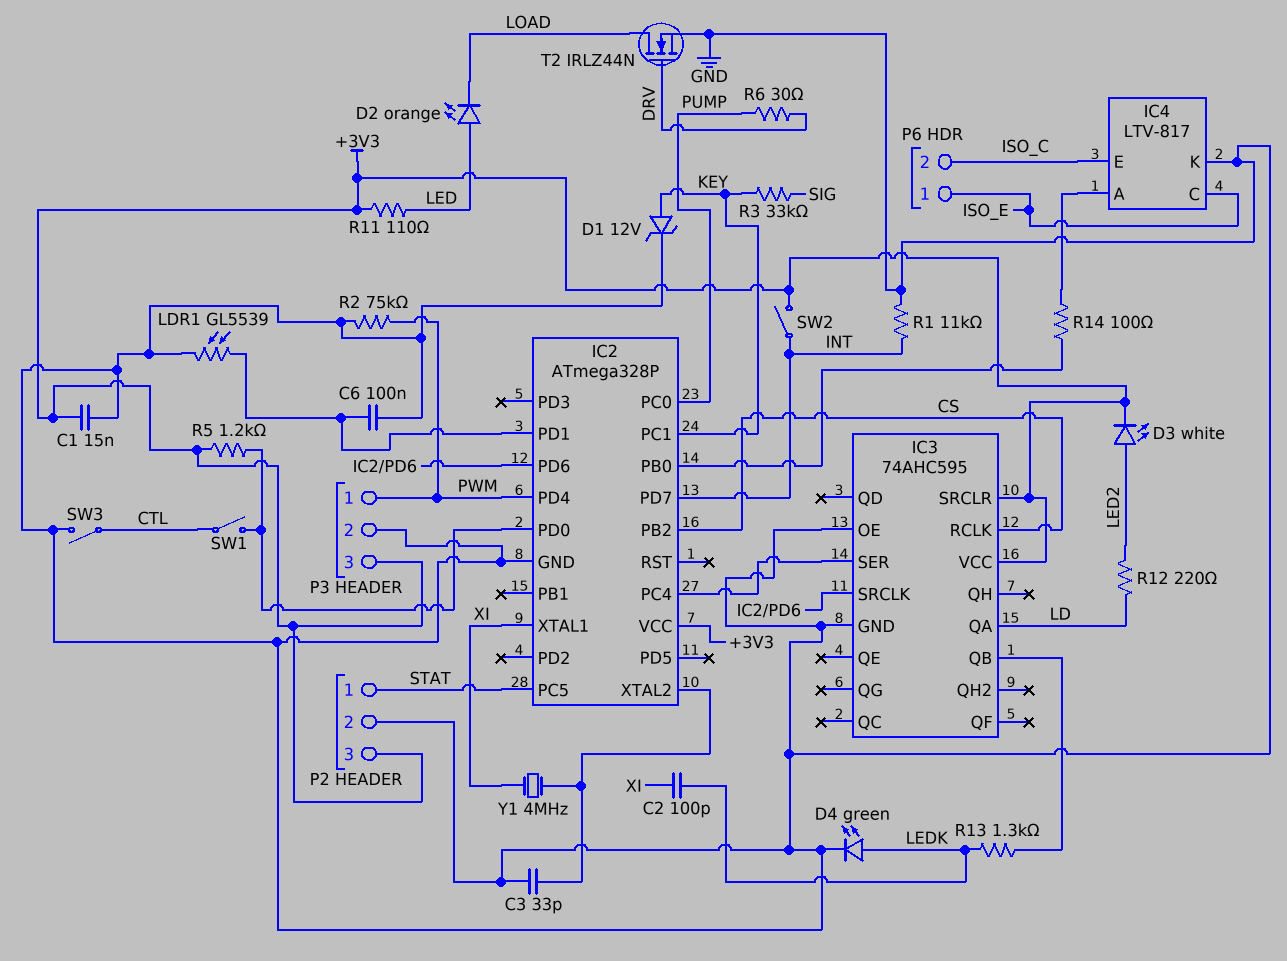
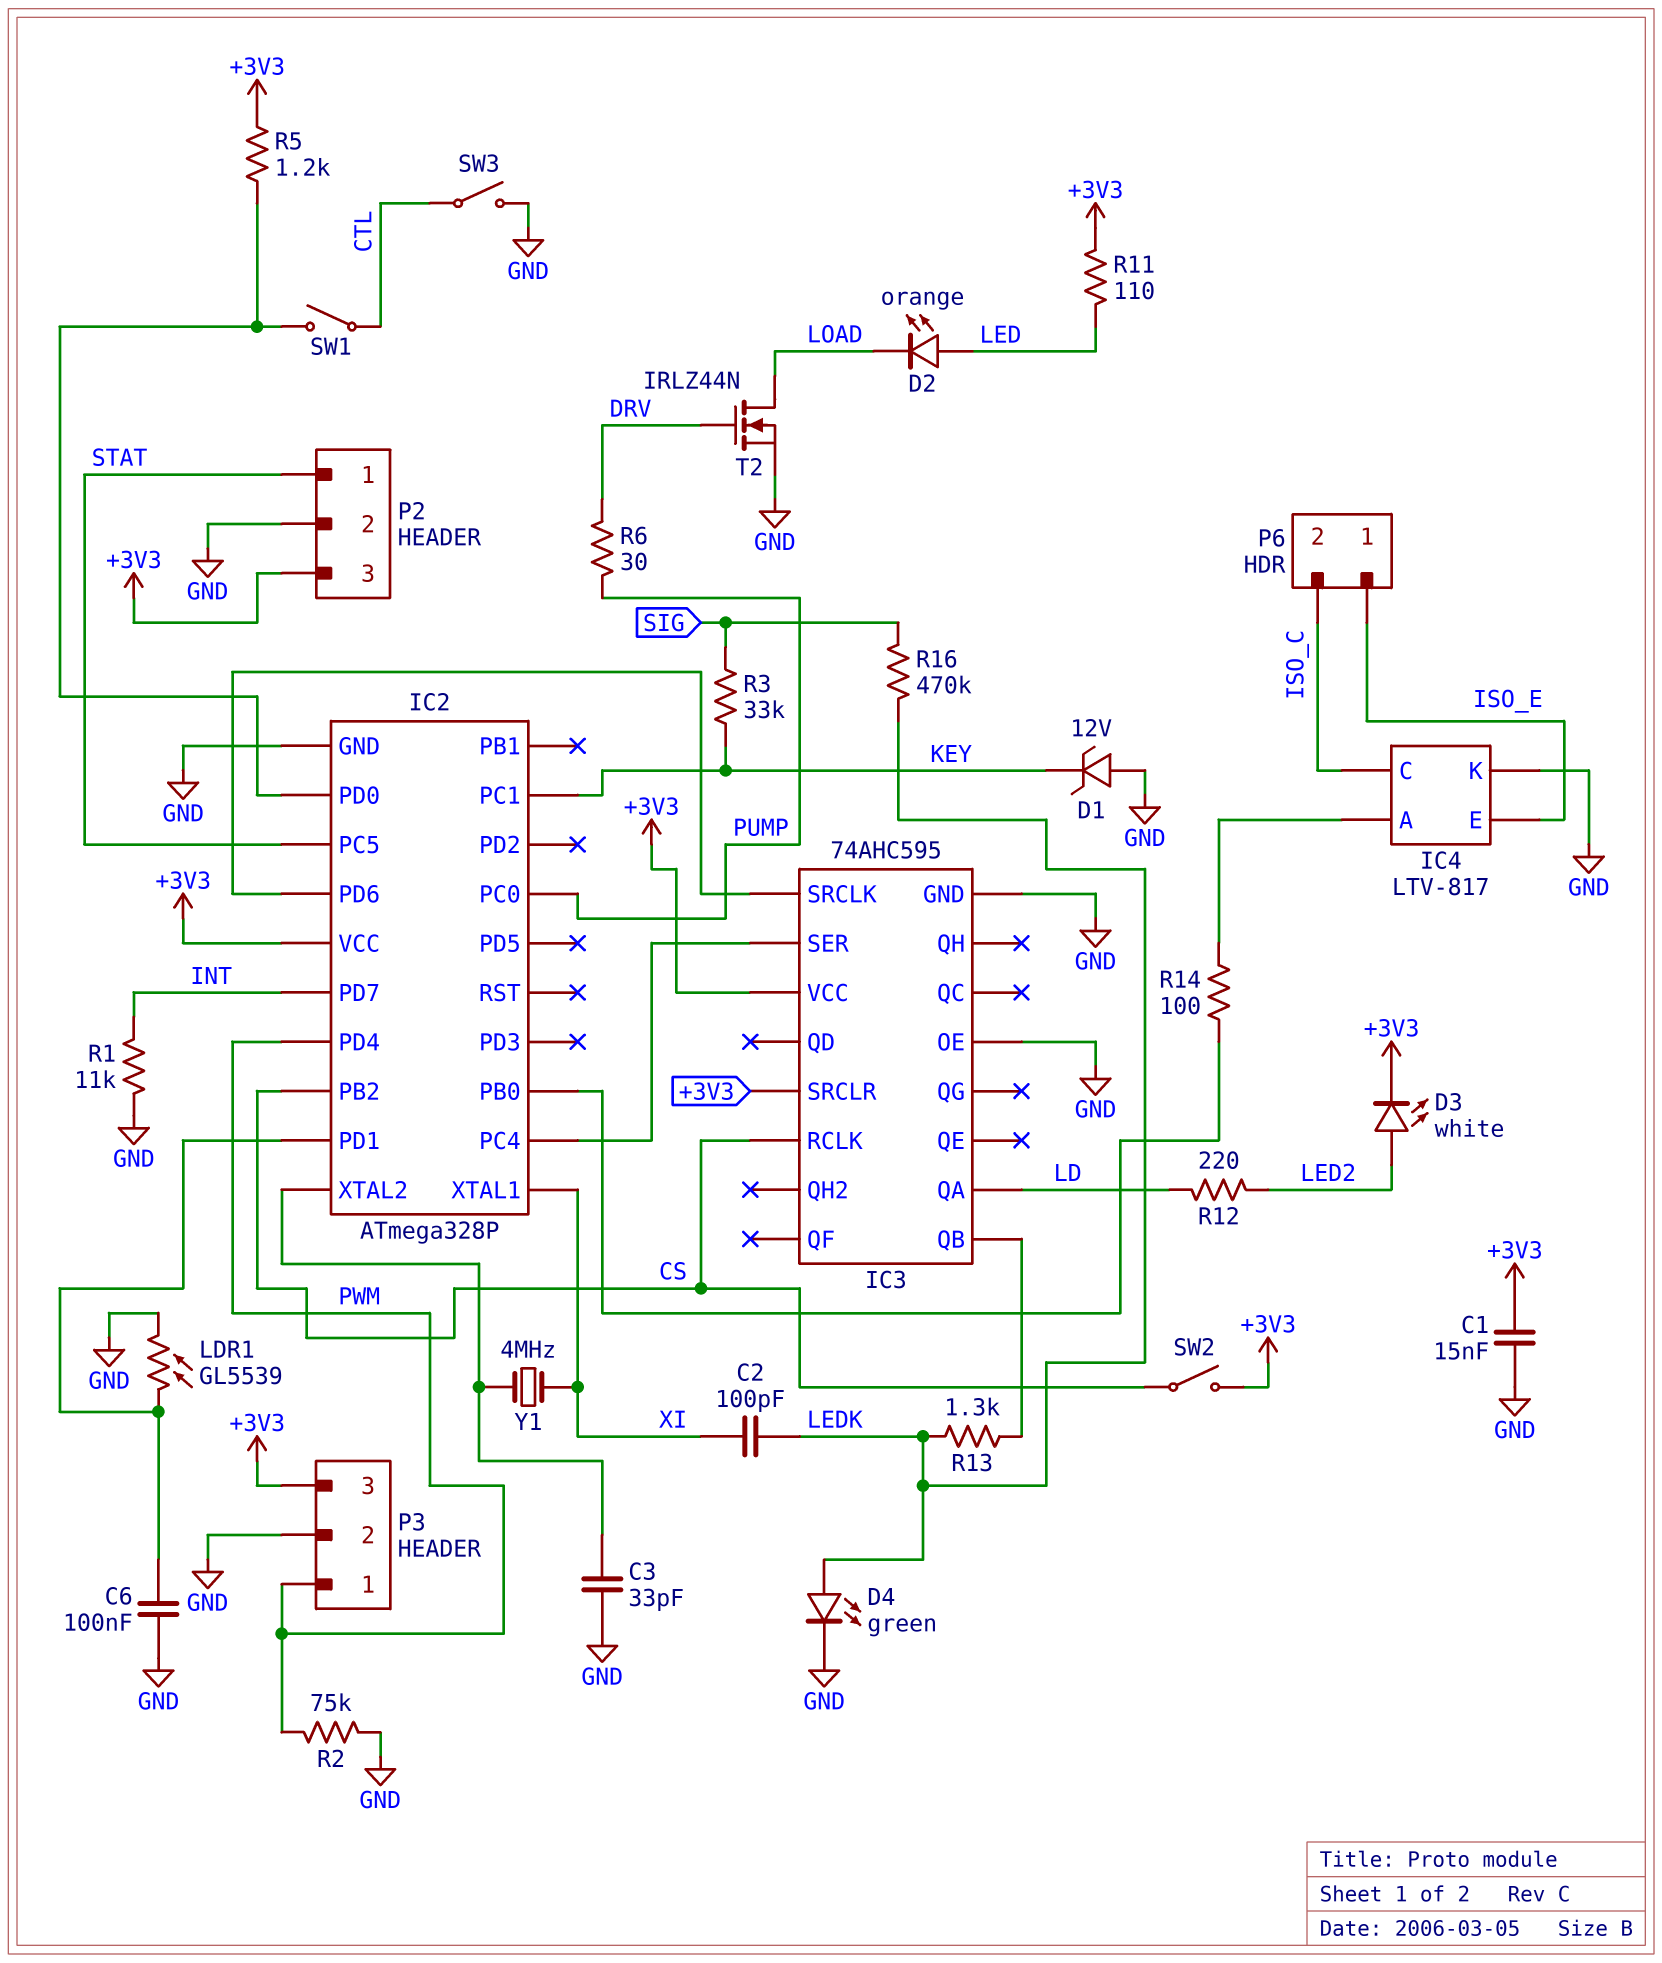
D1: zener 12V (A KEY, K GND) -> zener 12V (A GND, K KEY)
IC4 pin C: ISO_E -> ISO_C
IC4 pin E: ISO_C -> ISO_E
R16: none -> 470k (LEDK, SIG)
SW2: switch (+3V3, INT) -> switch (+3V3, CS)

